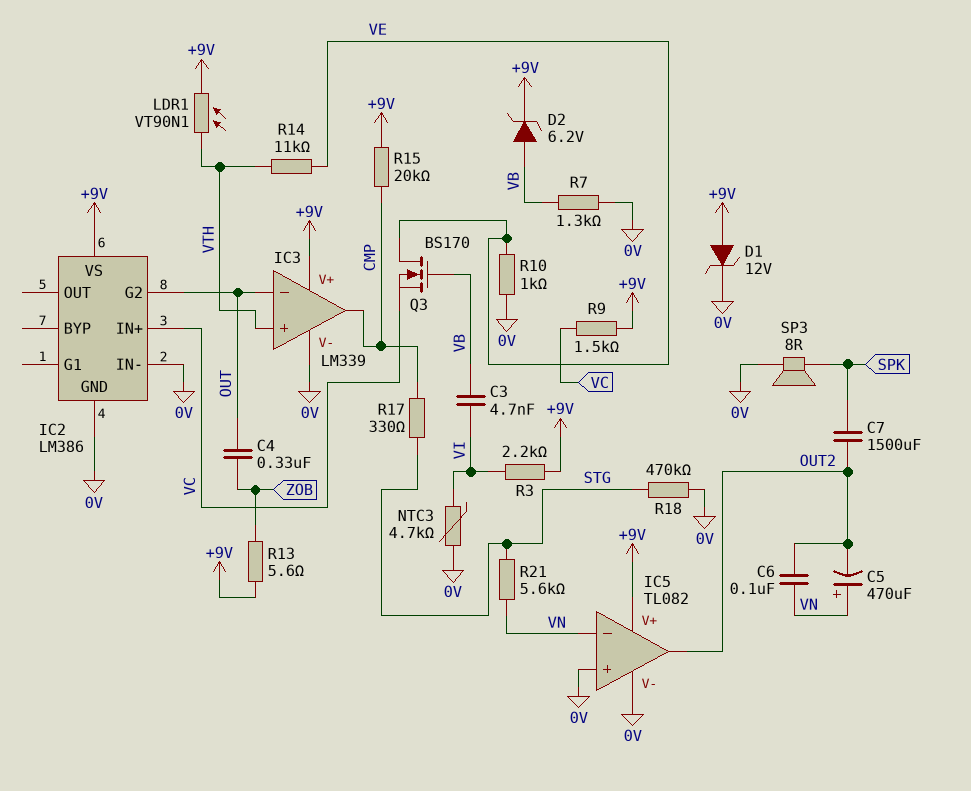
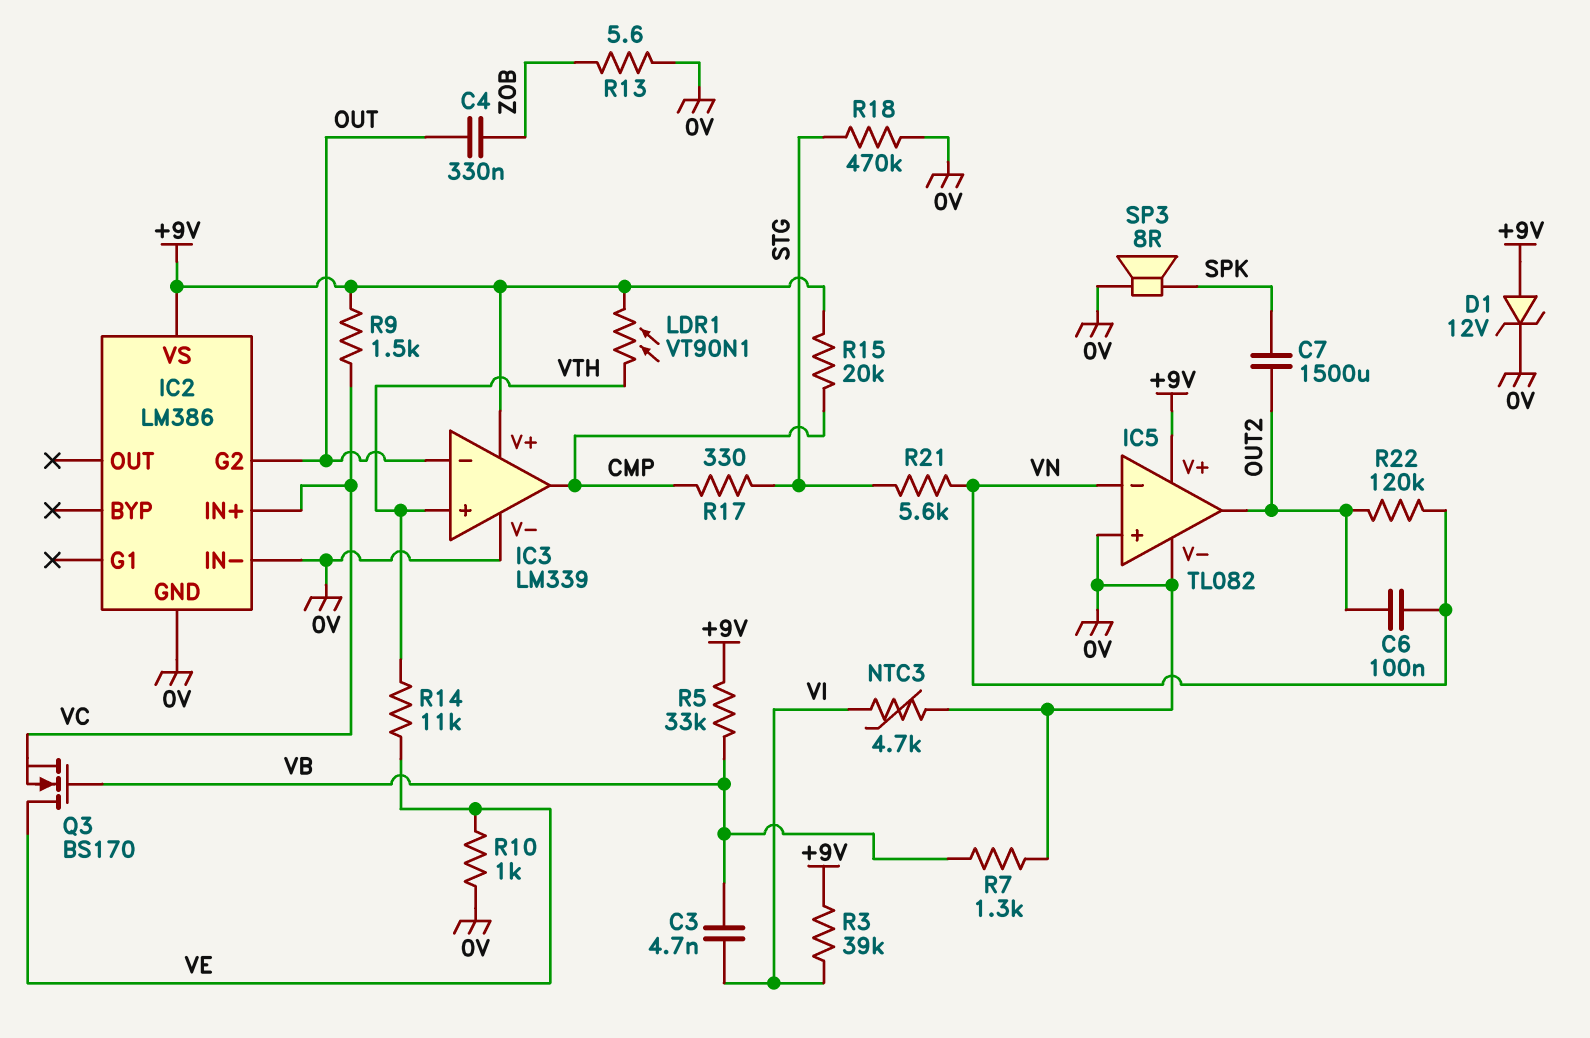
C5: 470uF (plus VN, minus OUT2) -> none
D2: zener 6.2V (A VB, K +9V) -> none
R3: 2.2k (+9V, VI) -> 39k (+9V, VI)
R5: none -> 33k (+9V, VB)
R13: 5.6 (+9V, ZOB) -> 5.6 (0V, ZOB)
R22: none -> 120k (OUT2, VN)

